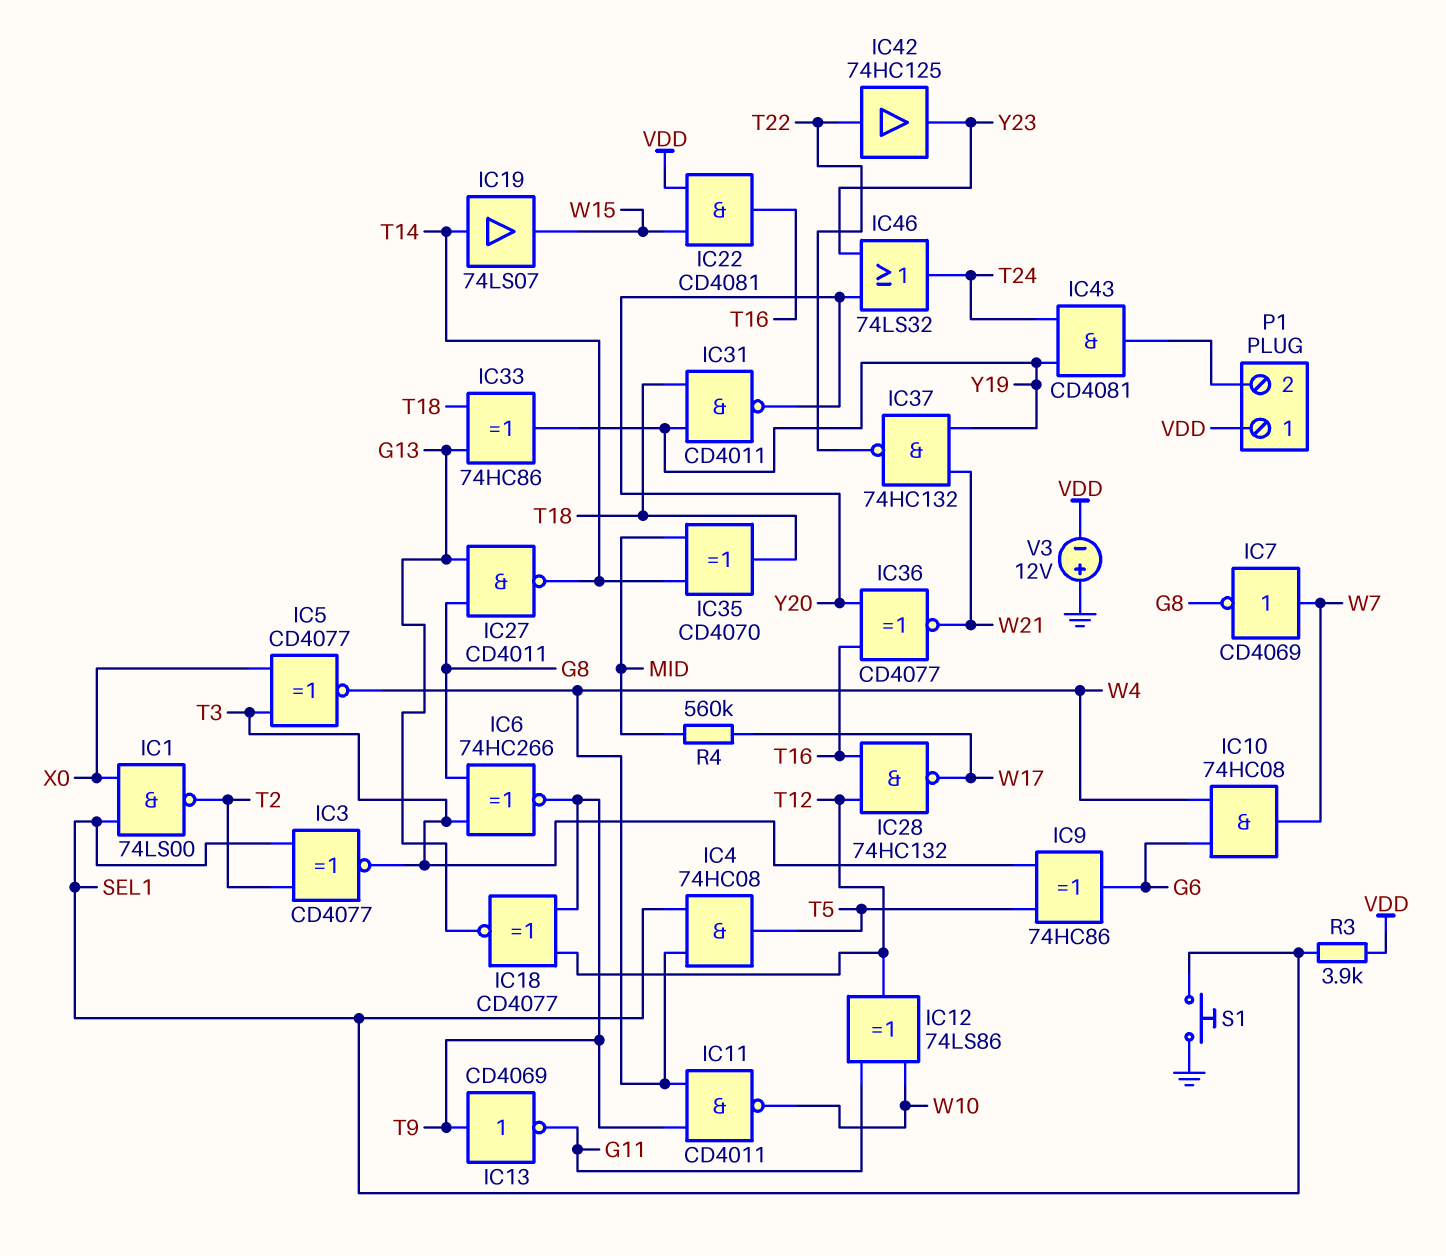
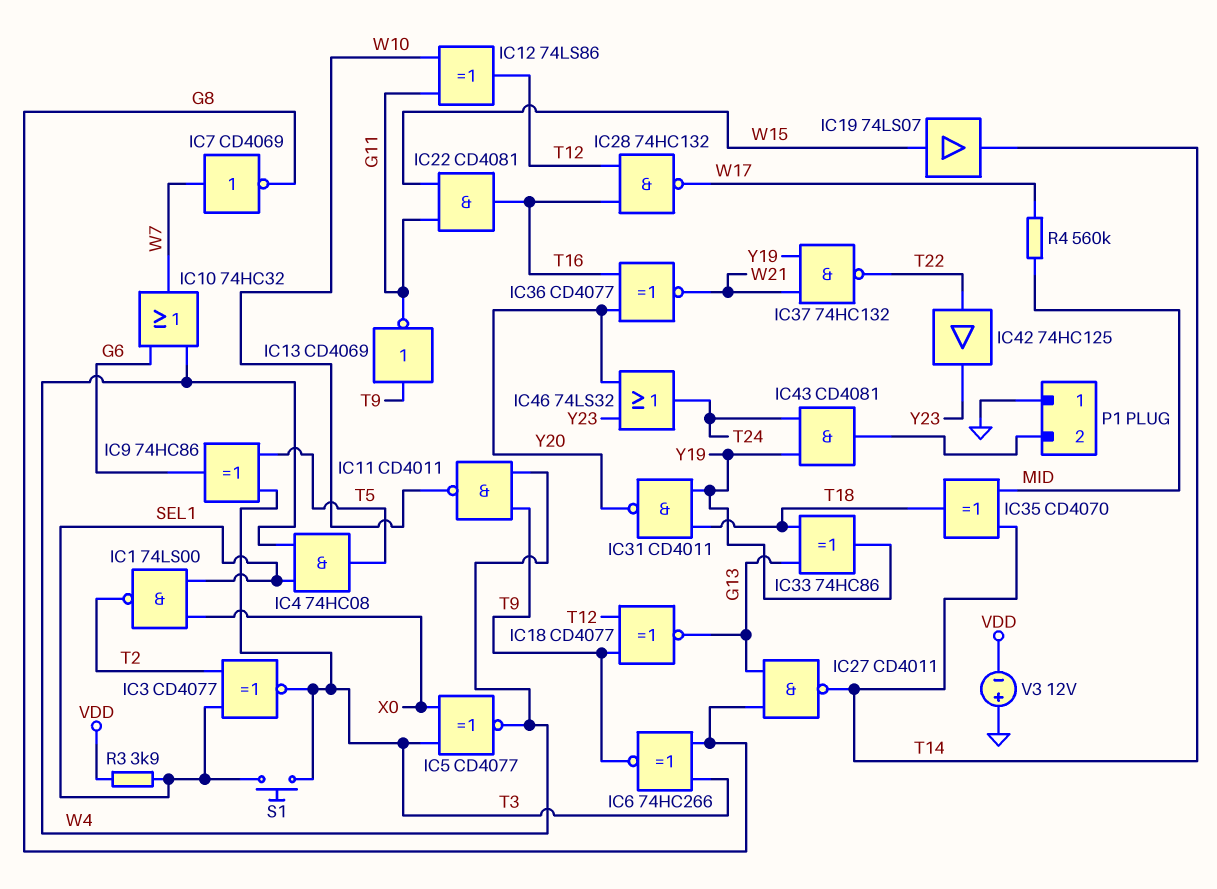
IC10: AND 74HC08 (in G6, in W4, out W7) -> OR 74HC32 (in G6, in W4, out W7)
IC19: buffer 74LS07 (in T14, out W15) -> buffer 74LS07 (in W15, out T14)
IC22: AND CD4081 (in VDD, in W15, out T16) -> AND CD4081 (in G11, in W15, out T16)
P1 pin 1: VDD -> GND
S1: button (GND, SEL1) -> button (SEL1, T3)

